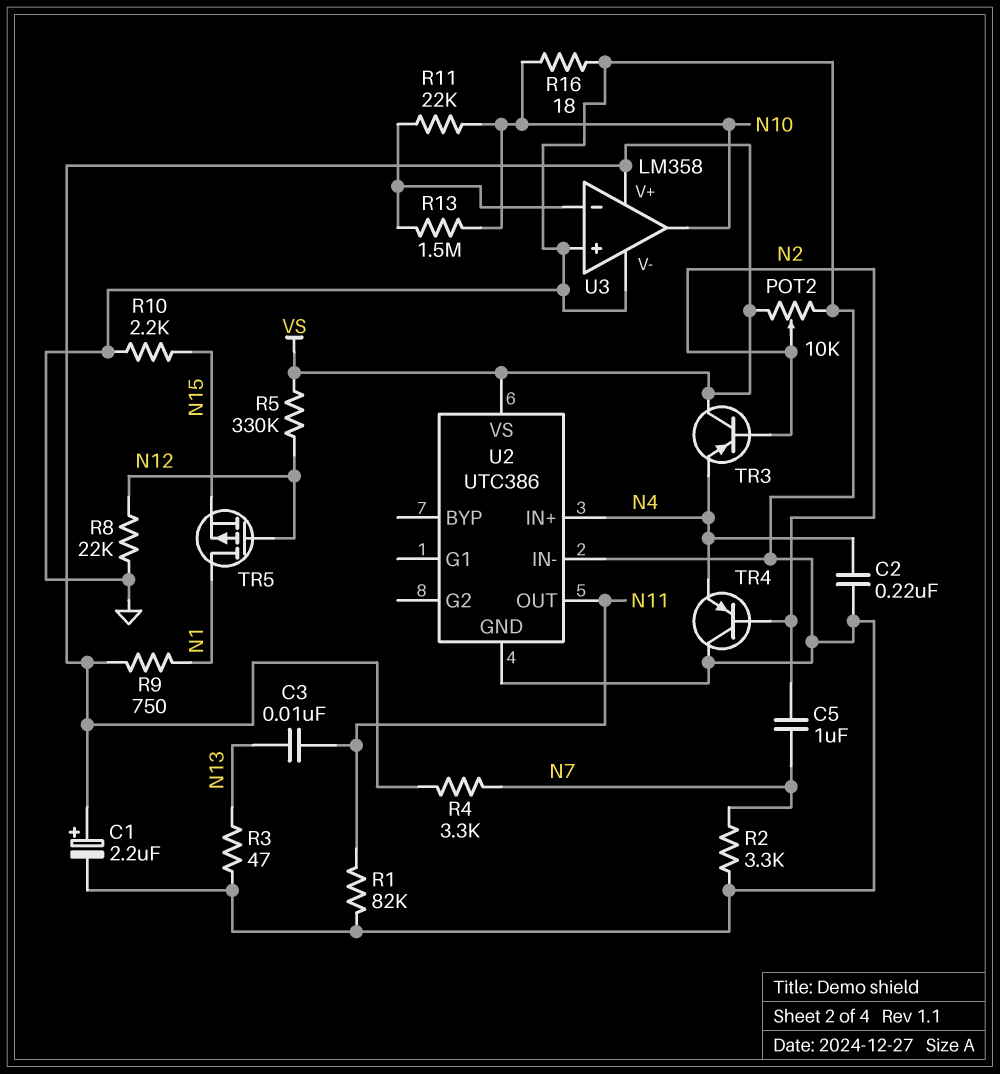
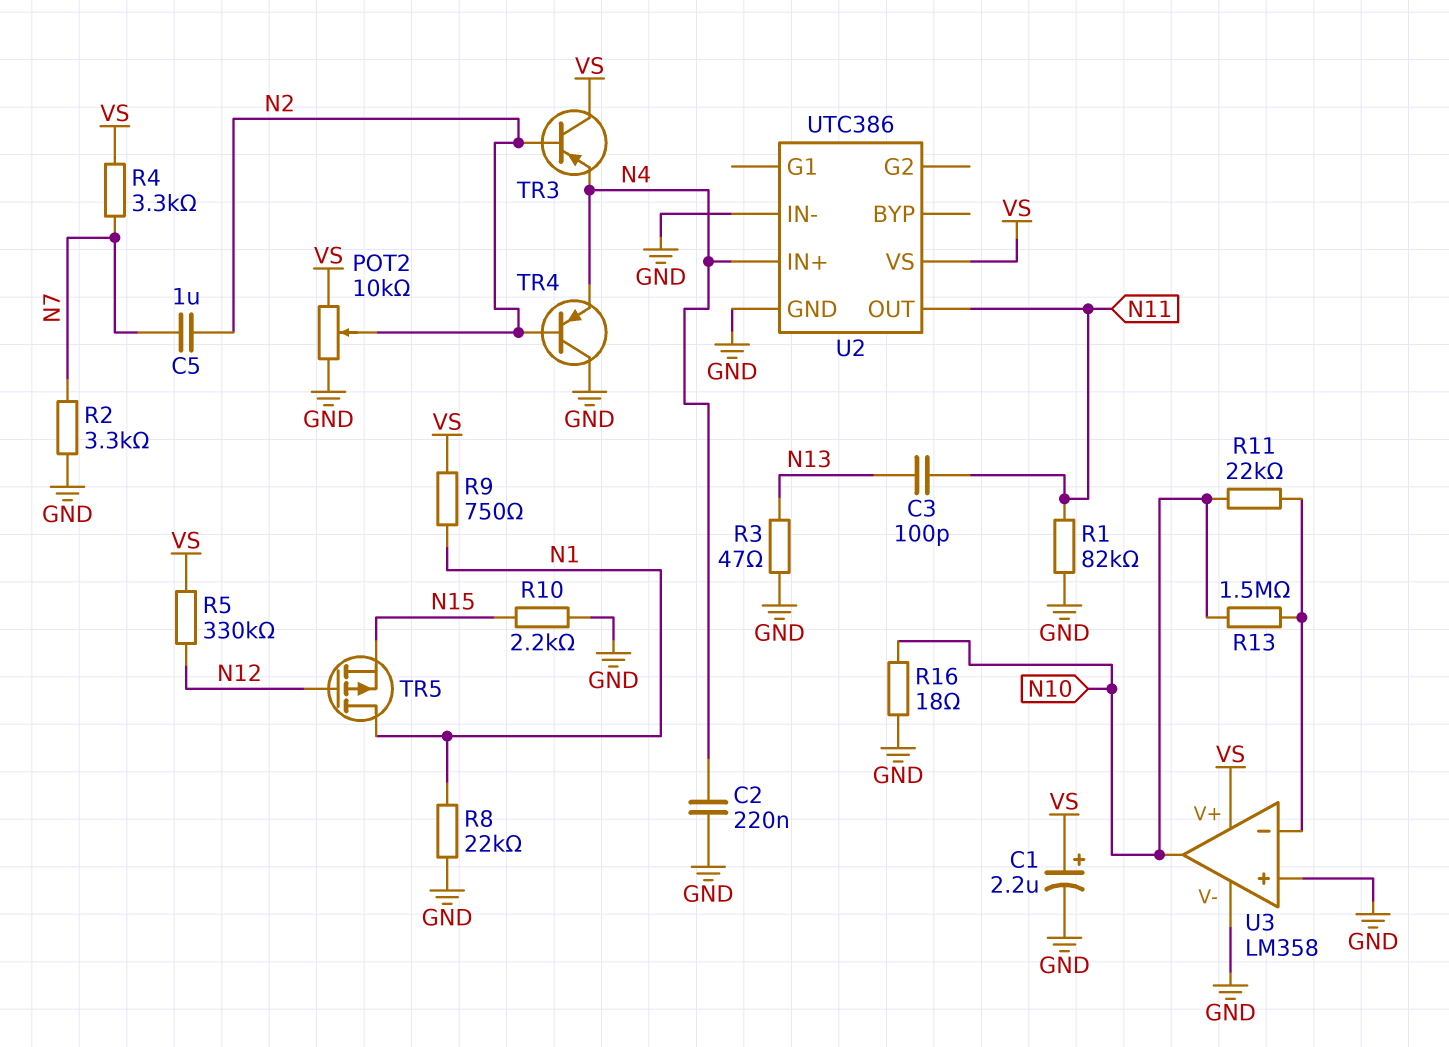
C3: 10nF (N11, N13) -> 100pF (N11, N13)
R8: 22k (GND, N12) -> 22k (GND, N1)

